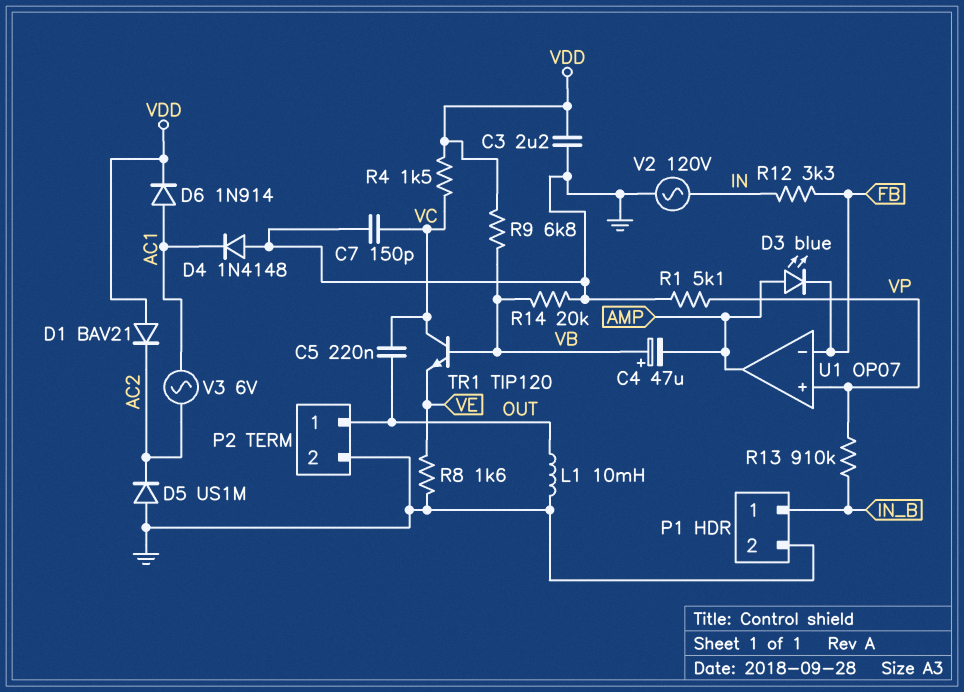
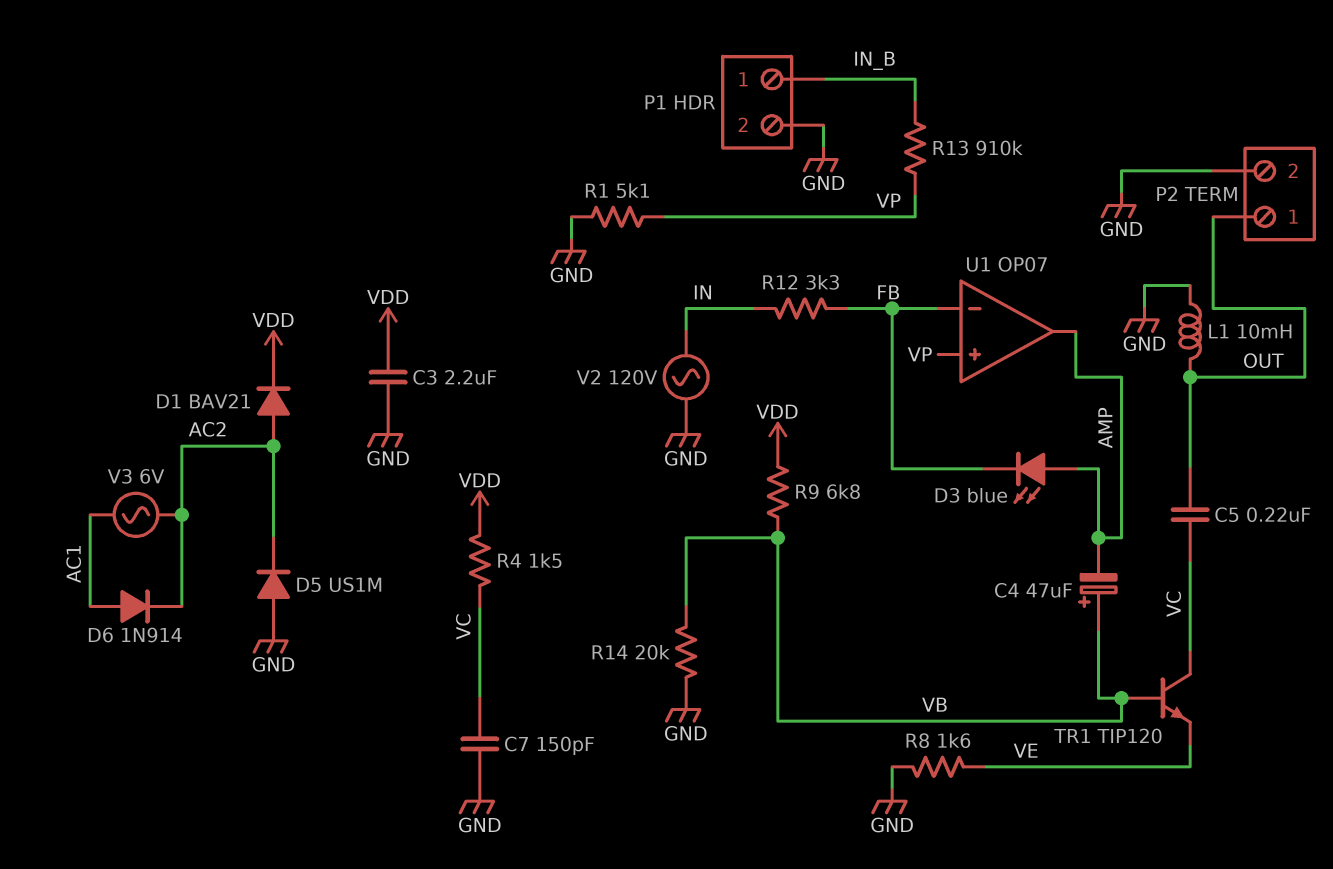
D1: diode BAV21 (A VDD, K AC2) -> diode BAV21 (A AC2, K VDD)
D4: diode 1N4148 (A GND, K AC1) -> none
D6: diode 1N914 (A AC1, K VDD) -> diode 1N914 (A AC1, K AC2)

